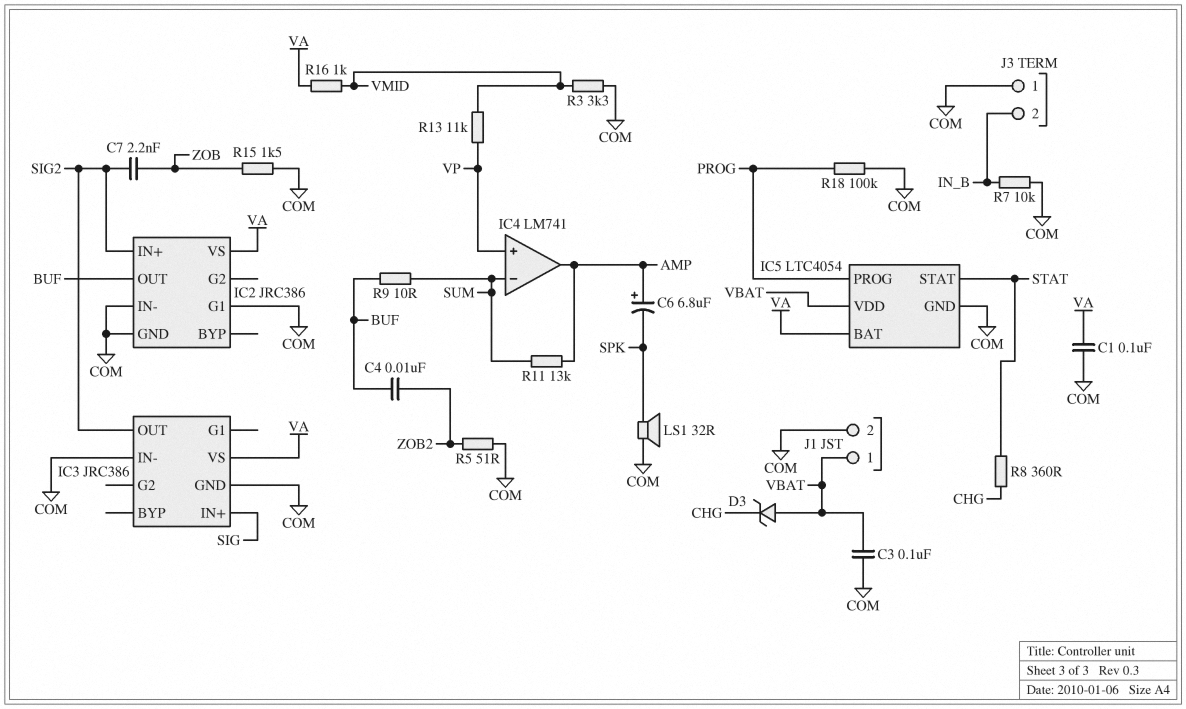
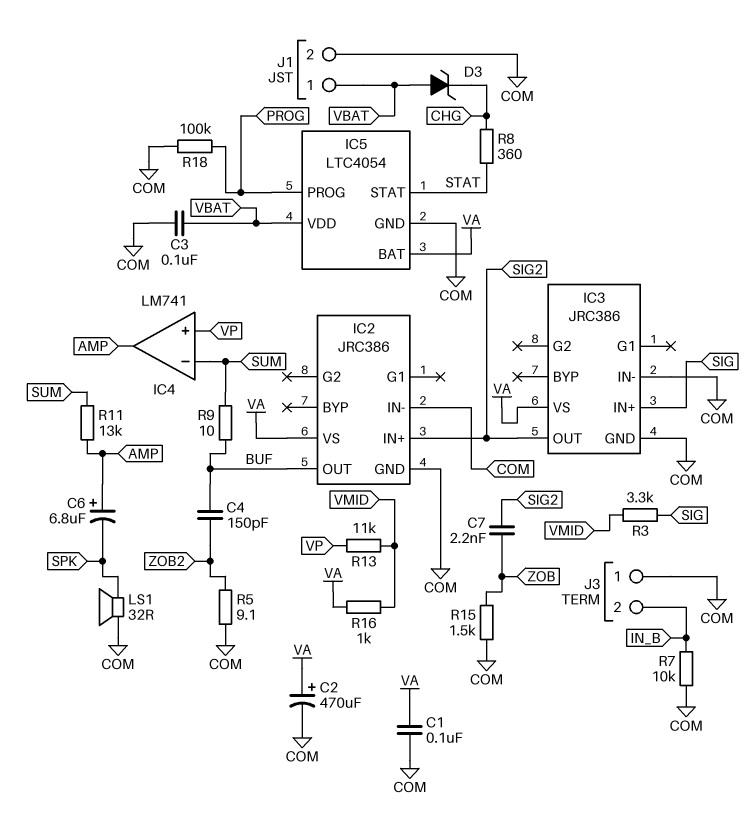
C2: none -> 470uF (plus VA, minus COM)
C4: 10nF (BUF, ZOB2) -> 150pF (BUF, ZOB2)
IC2 pin G1: COM -> none
R3: 3.3k (COM, VMID) -> 3.3k (SIG, VMID)
R5: 51 (COM, ZOB2) -> 9.1 (COM, ZOB2)

